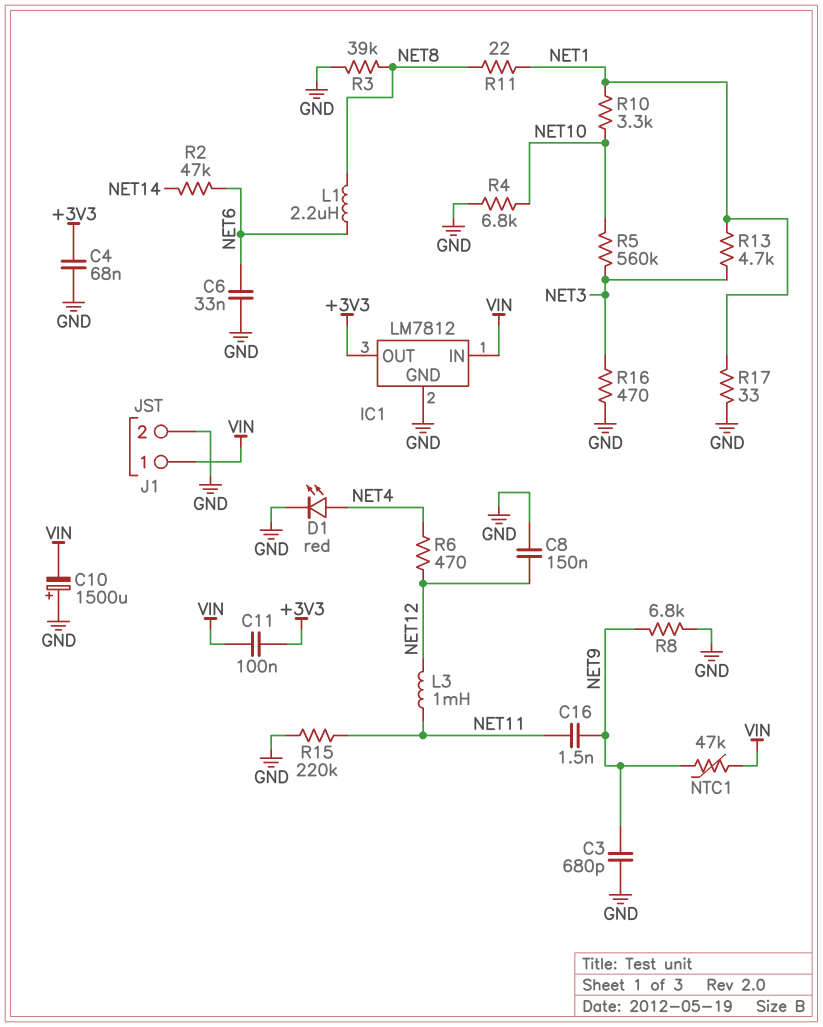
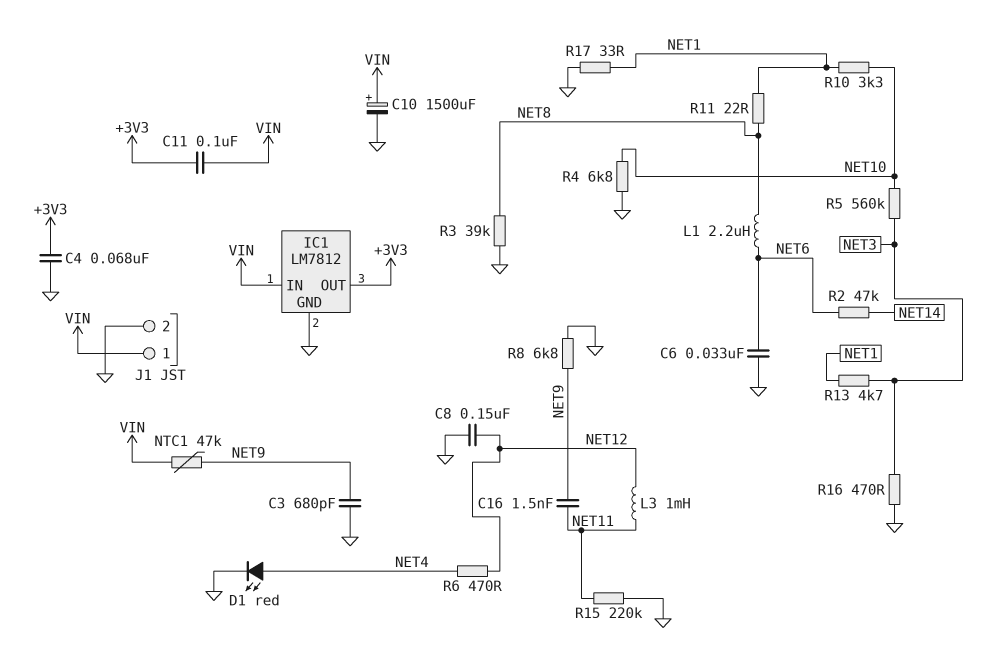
C10: 1500uF (plus GND, minus VIN) -> 1500uF (plus VIN, minus GND)

